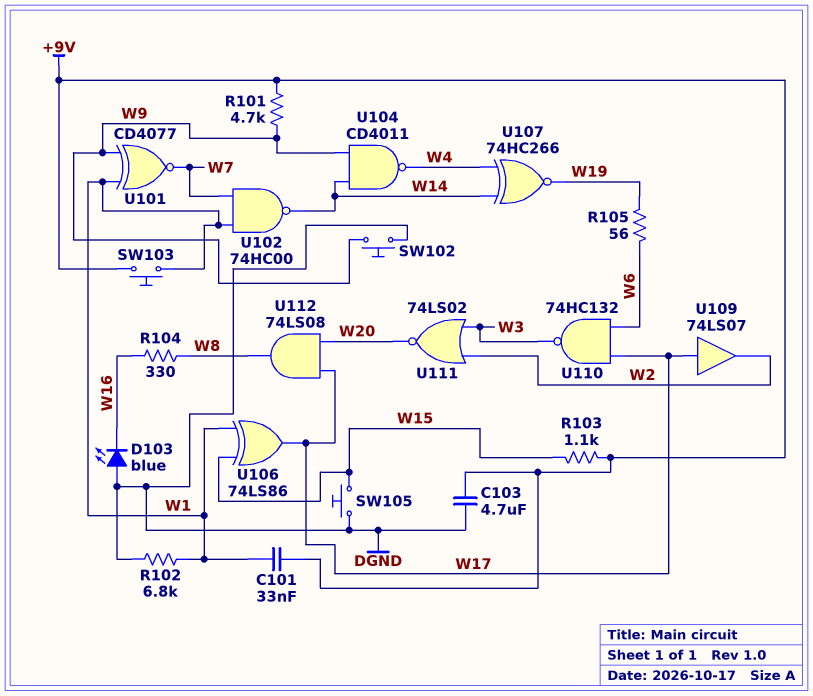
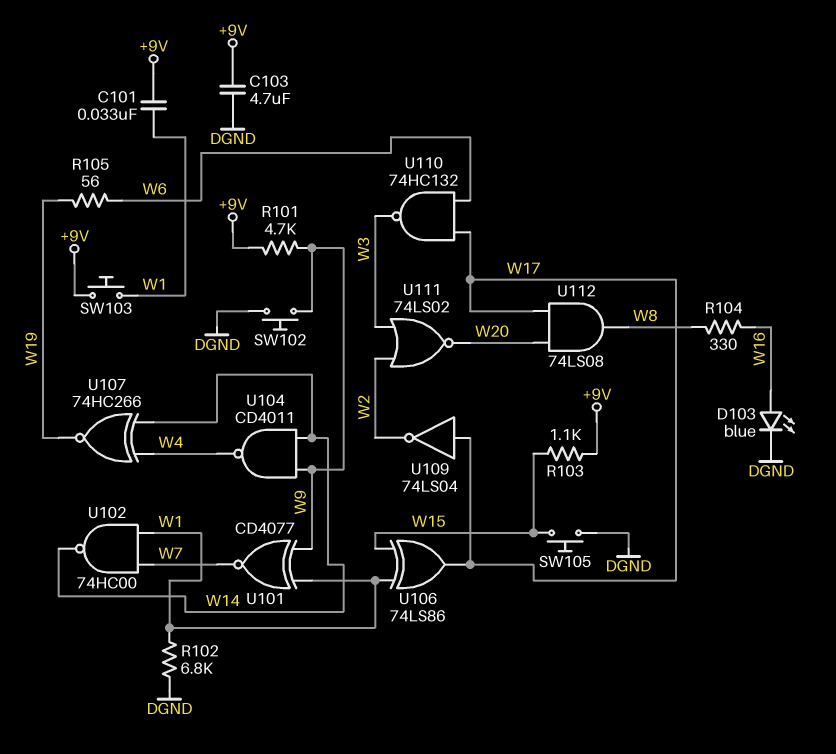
D103: LED blue (A DGND, K W16) -> LED blue (A W16, K DGND)
U109: buffer 74LS07 (in W17, out W2) -> NOT 74LS04 (in W17, out W2)

